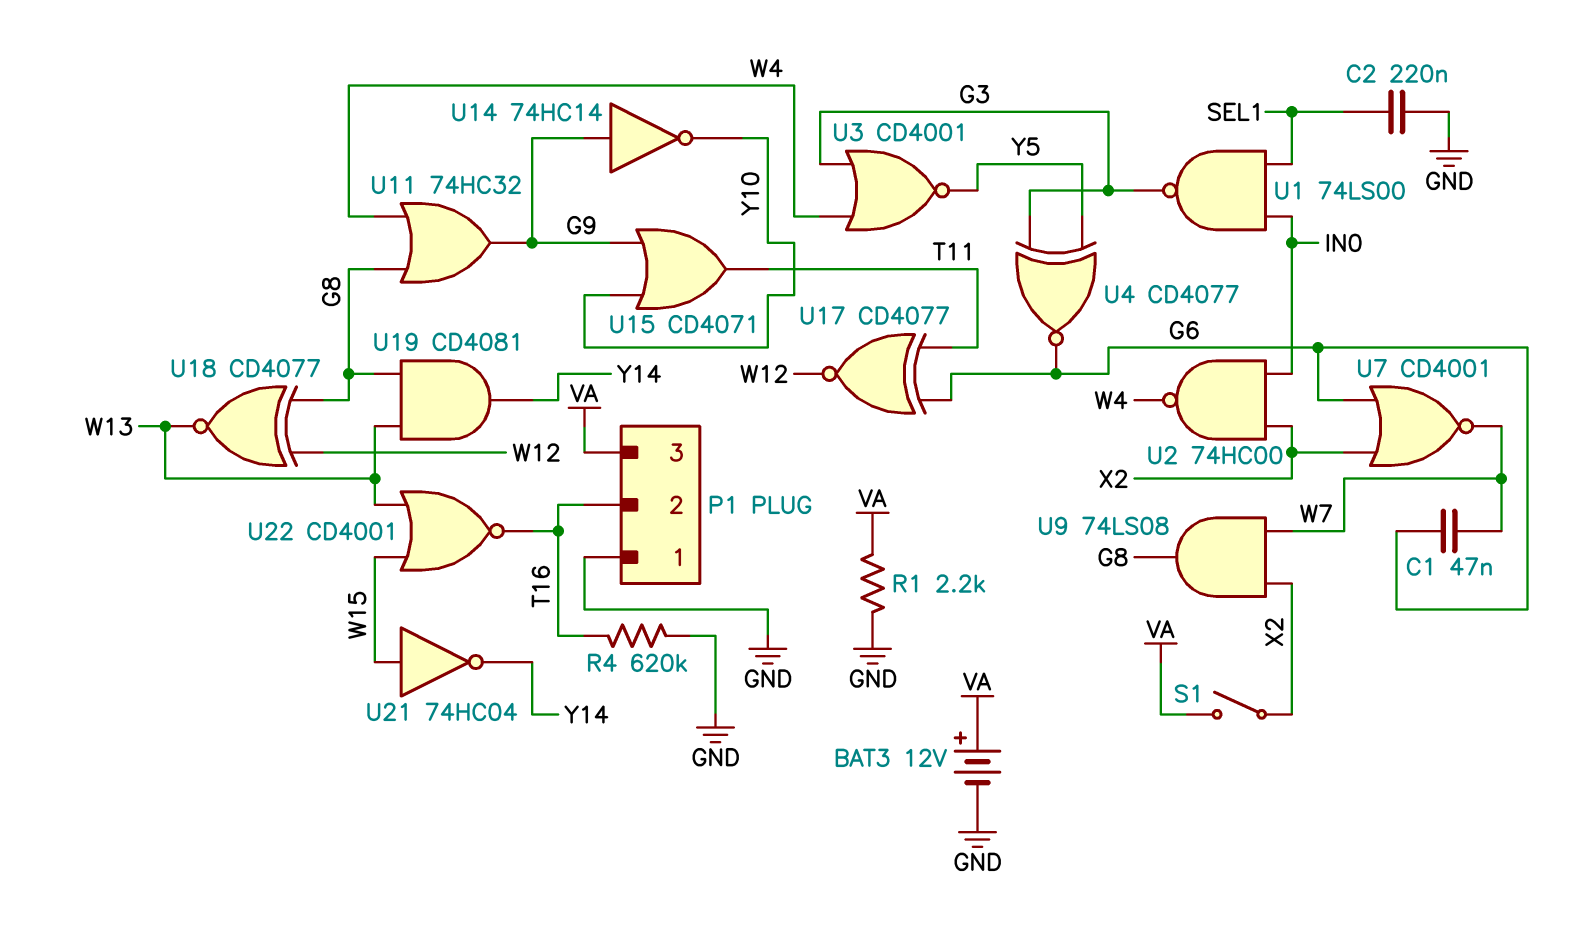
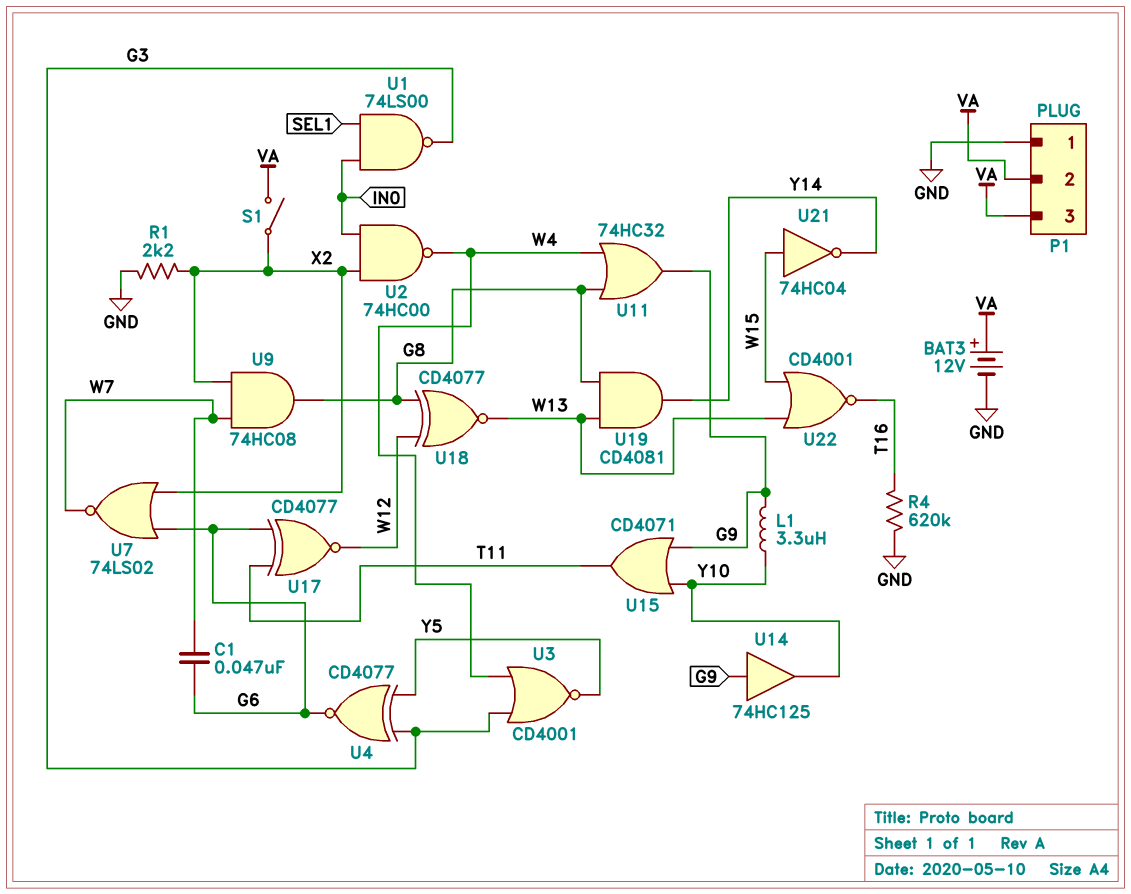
C2: 220nF (GND, SEL1) -> none
L1: none -> 3.3uH (G9, Y10)
P1 pin 2: T16 -> VA
R1: 2.2k (GND, VA) -> 2.2k (GND, X2)
U7: NOR CD4001 (in G6, in X2, out W7) -> NOR 74LS02 (in G6, in X2, out W7)
U9: AND 74LS08 (in W7, in X2, out G8) -> AND 74HC08 (in W7, in X2, out G8)
U14: NOT 74HC14 (in G9, out Y10) -> buffer 74HC125 (in G9, out Y10)

